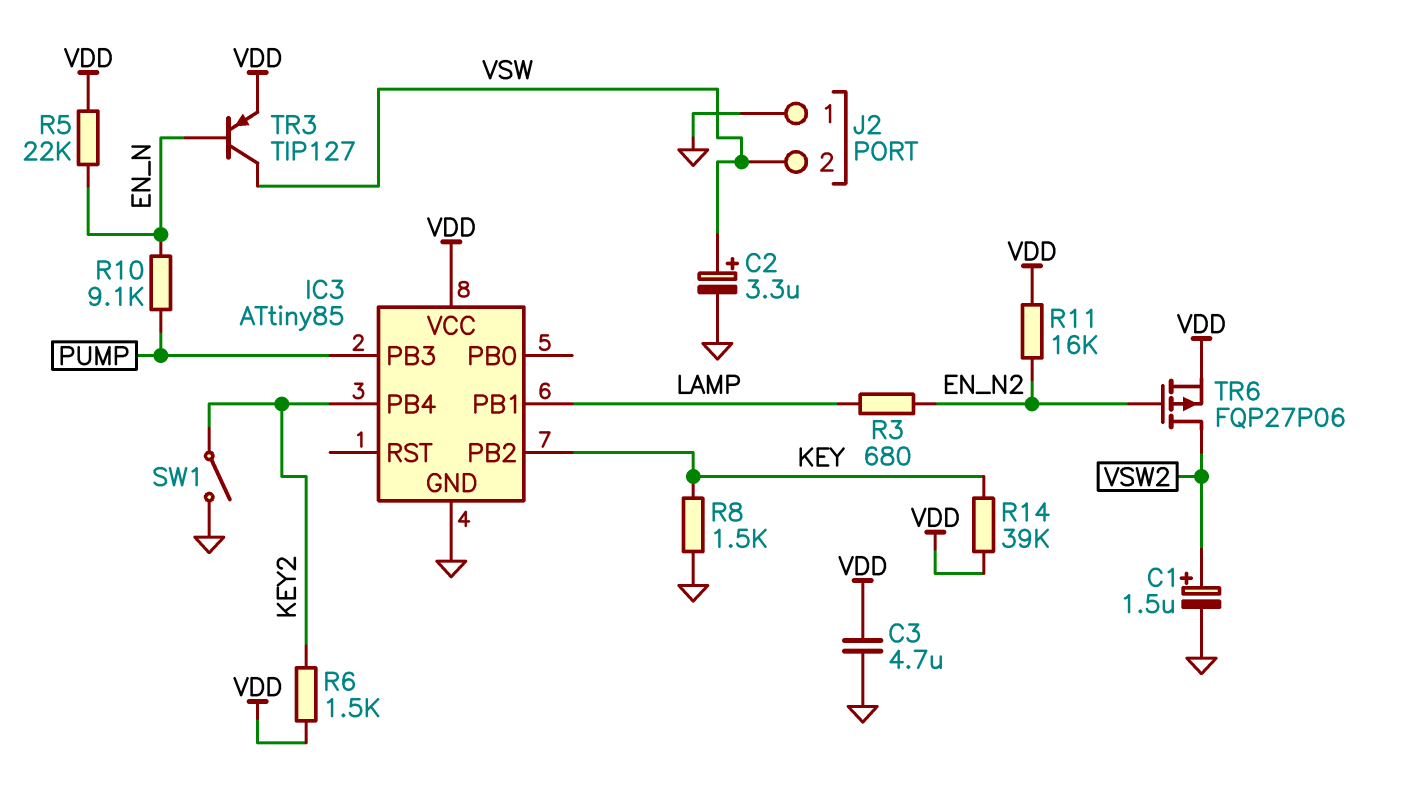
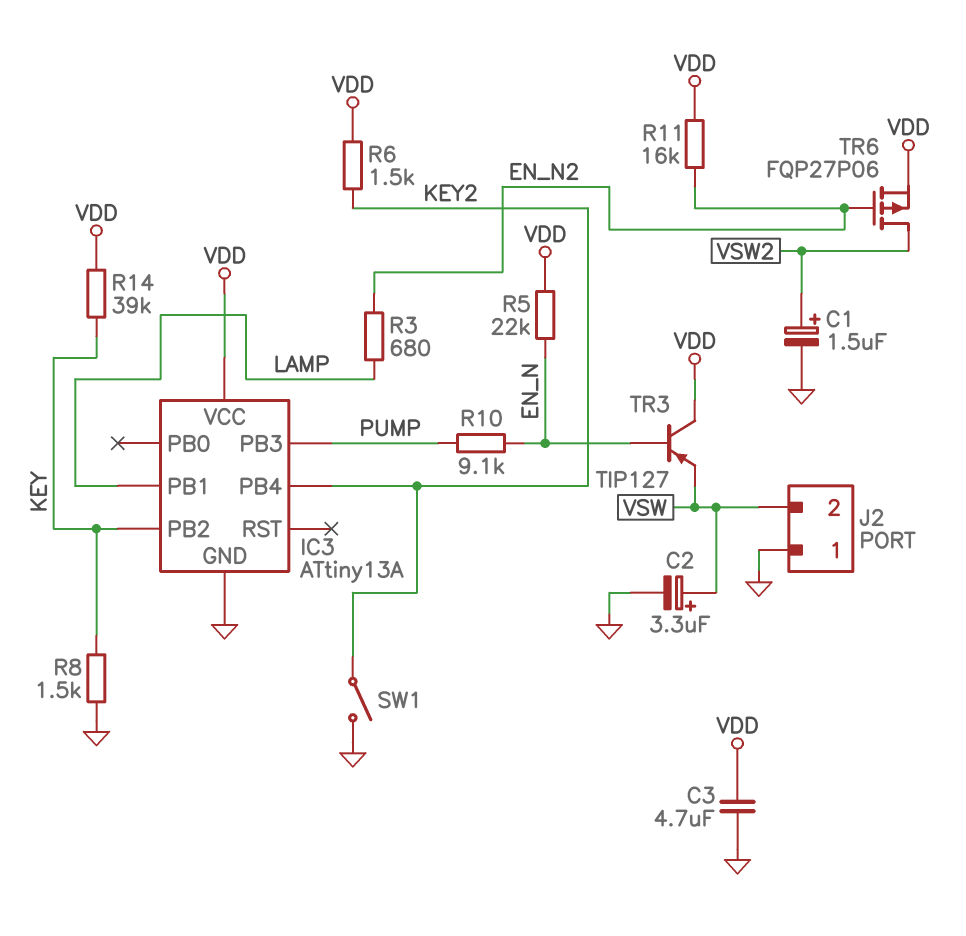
IC3: ATtiny85 -> ATtiny13A
TR3: PNP TIP127 (B EN_N, C VSW, E VDD) -> PNP TIP127 (B EN_N, C VDD, E VSW)

